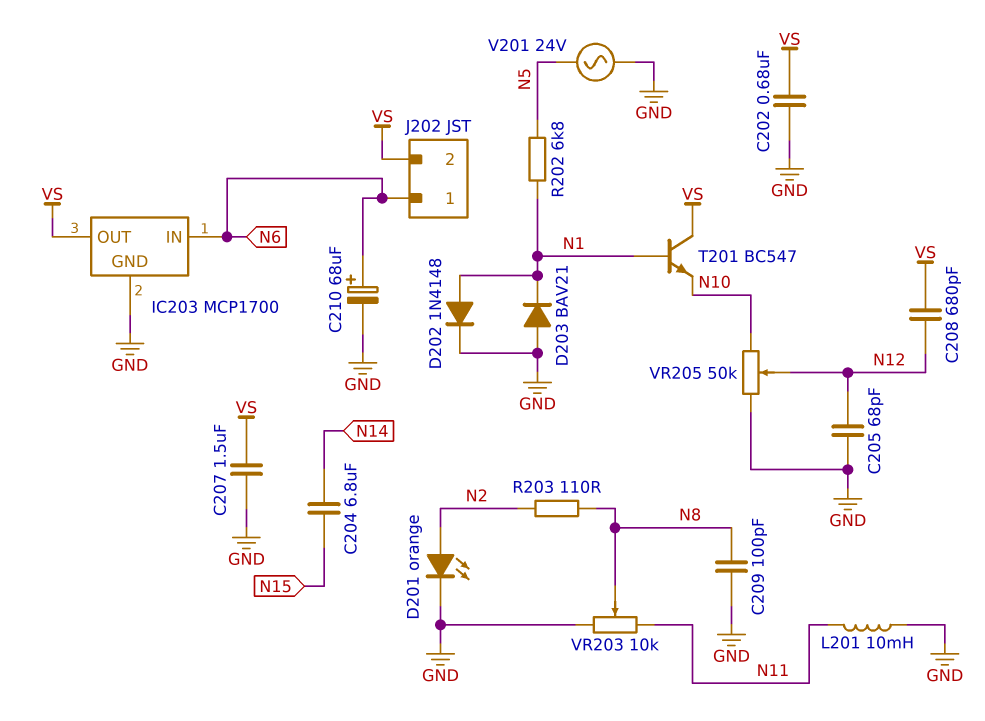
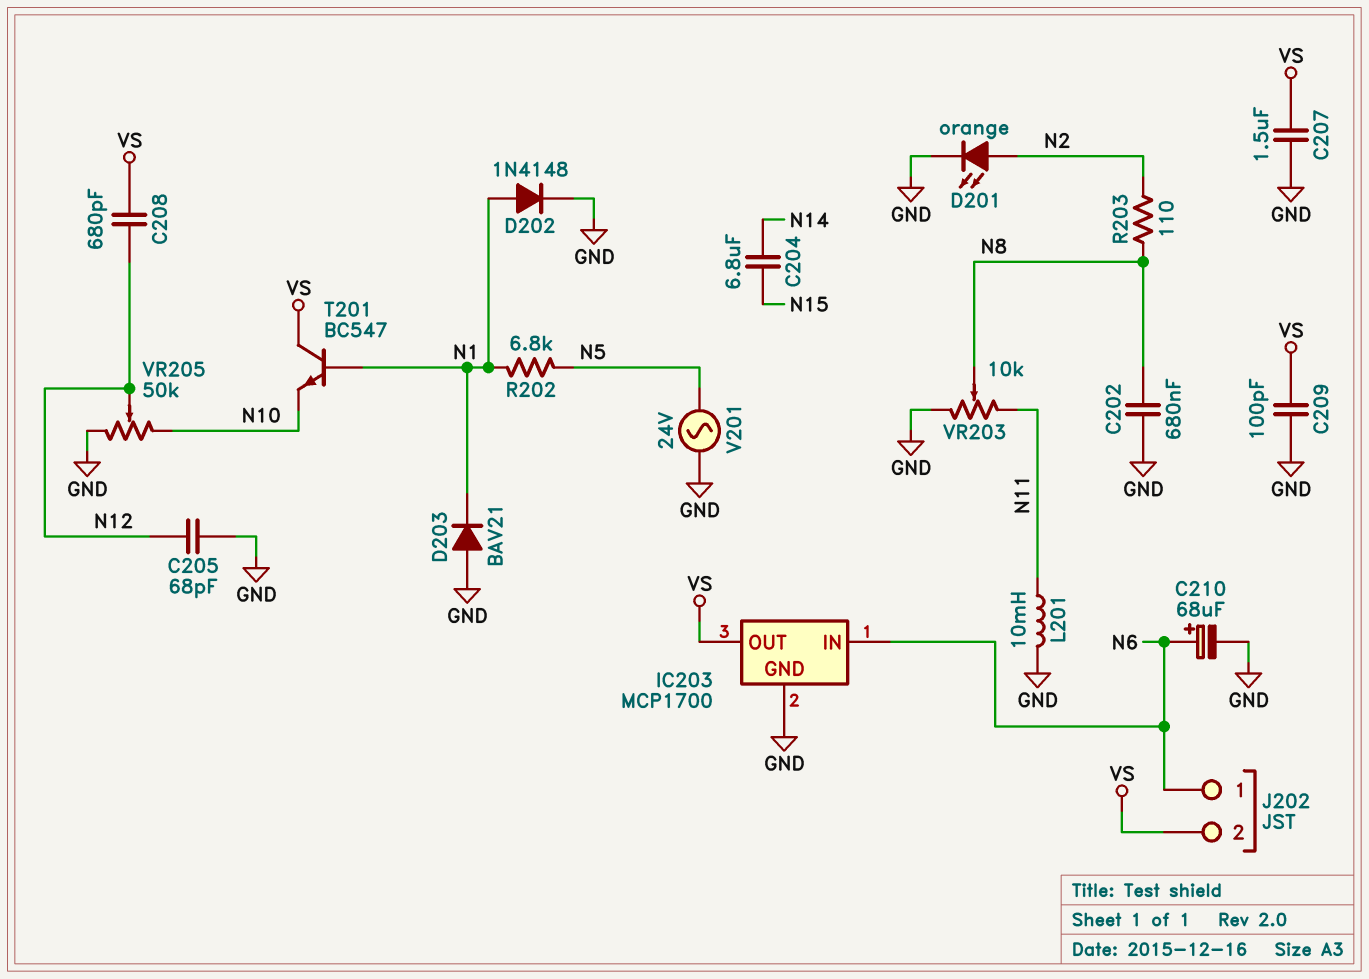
C202: 680nF (GND, VS) -> 680nF (GND, N8)
C209: 100pF (GND, N8) -> 100pF (GND, VS)

